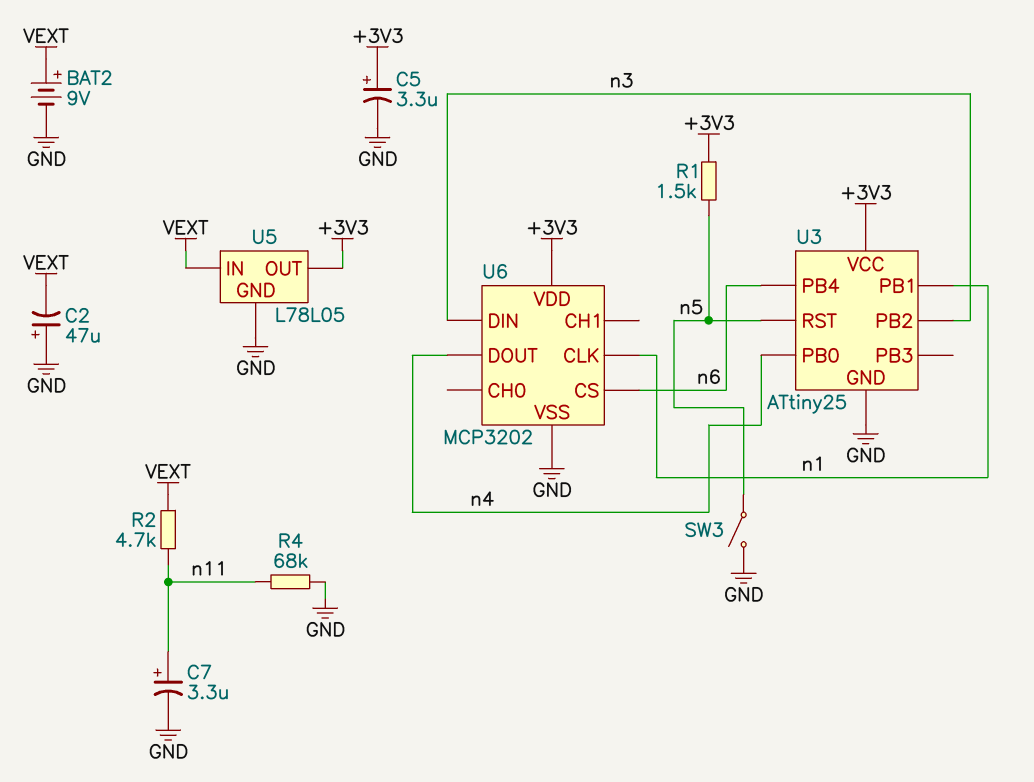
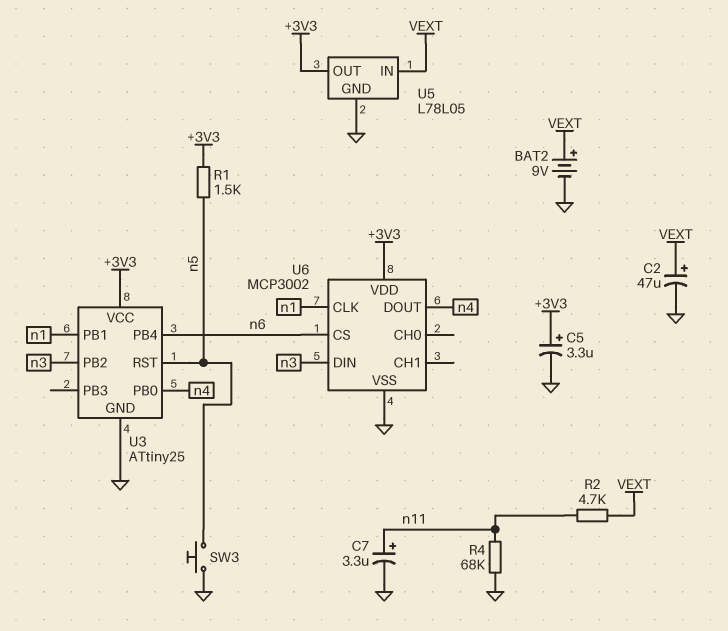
C2: 47uF (plus GND, minus VEXT) -> 47uF (plus VEXT, minus GND)
SW3: switch (GND, n5) -> button (GND, n5)
U6: MCP3202 -> MCP3002

